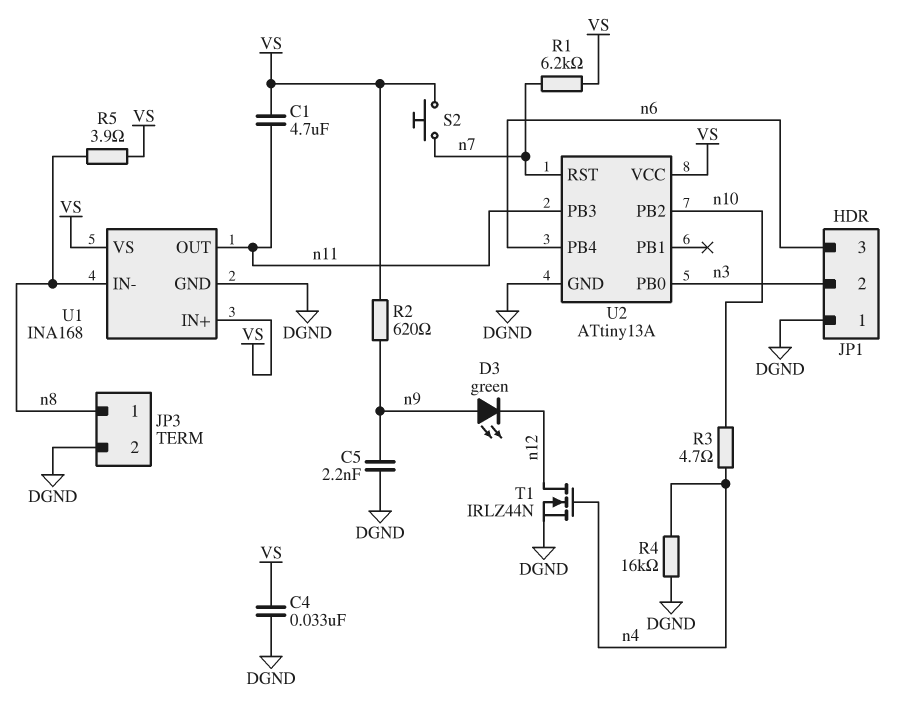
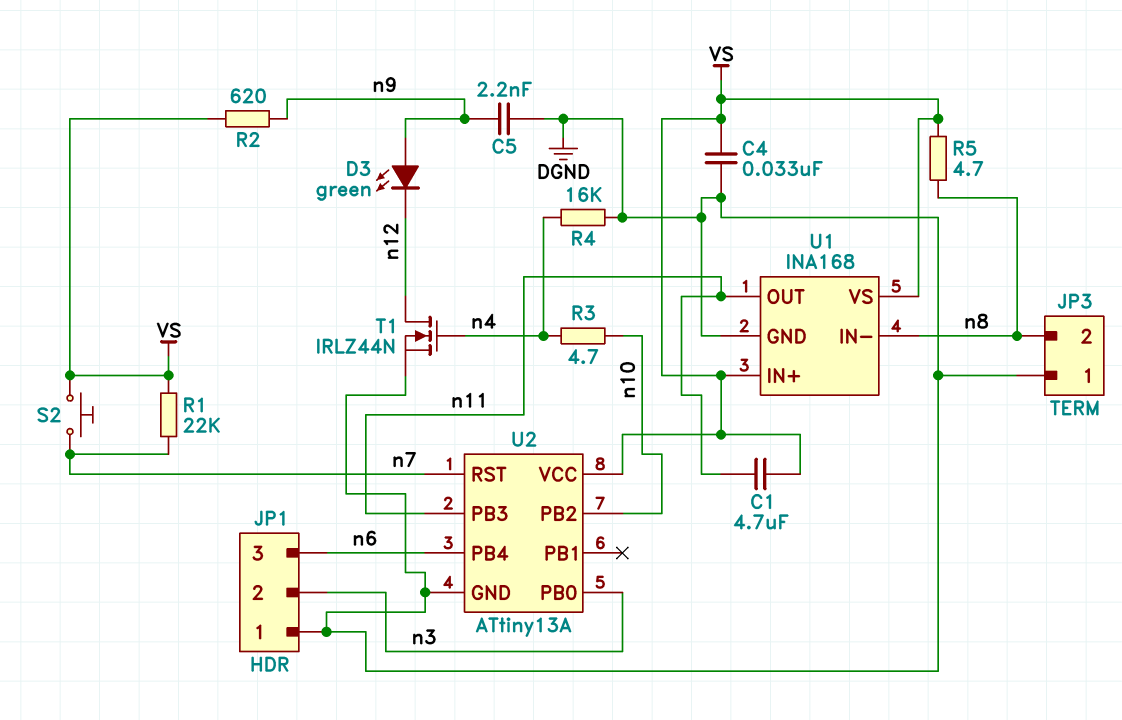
JP3 pin 1: n8 -> DGND
JP3 pin 2: DGND -> n8
R1: 6.2k (VS, n7) -> 22k (VS, n7)
R5: 3.9 (VS, n8) -> 4.7 (VS, n8)

